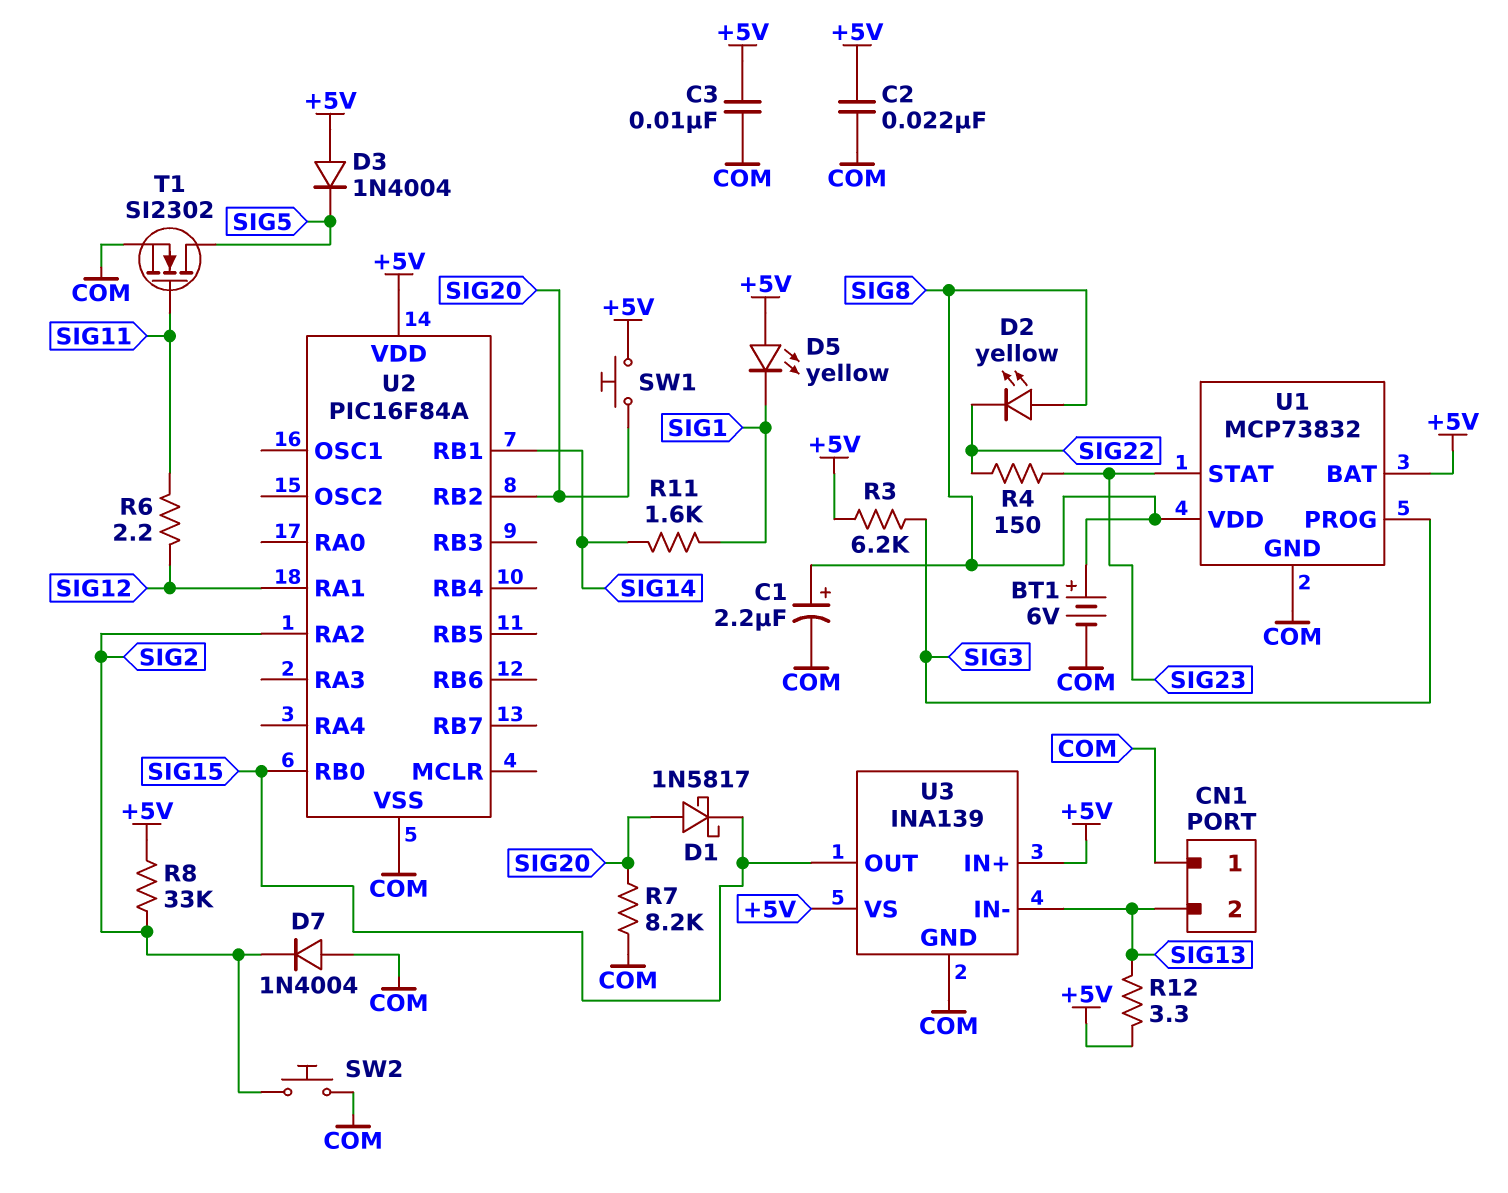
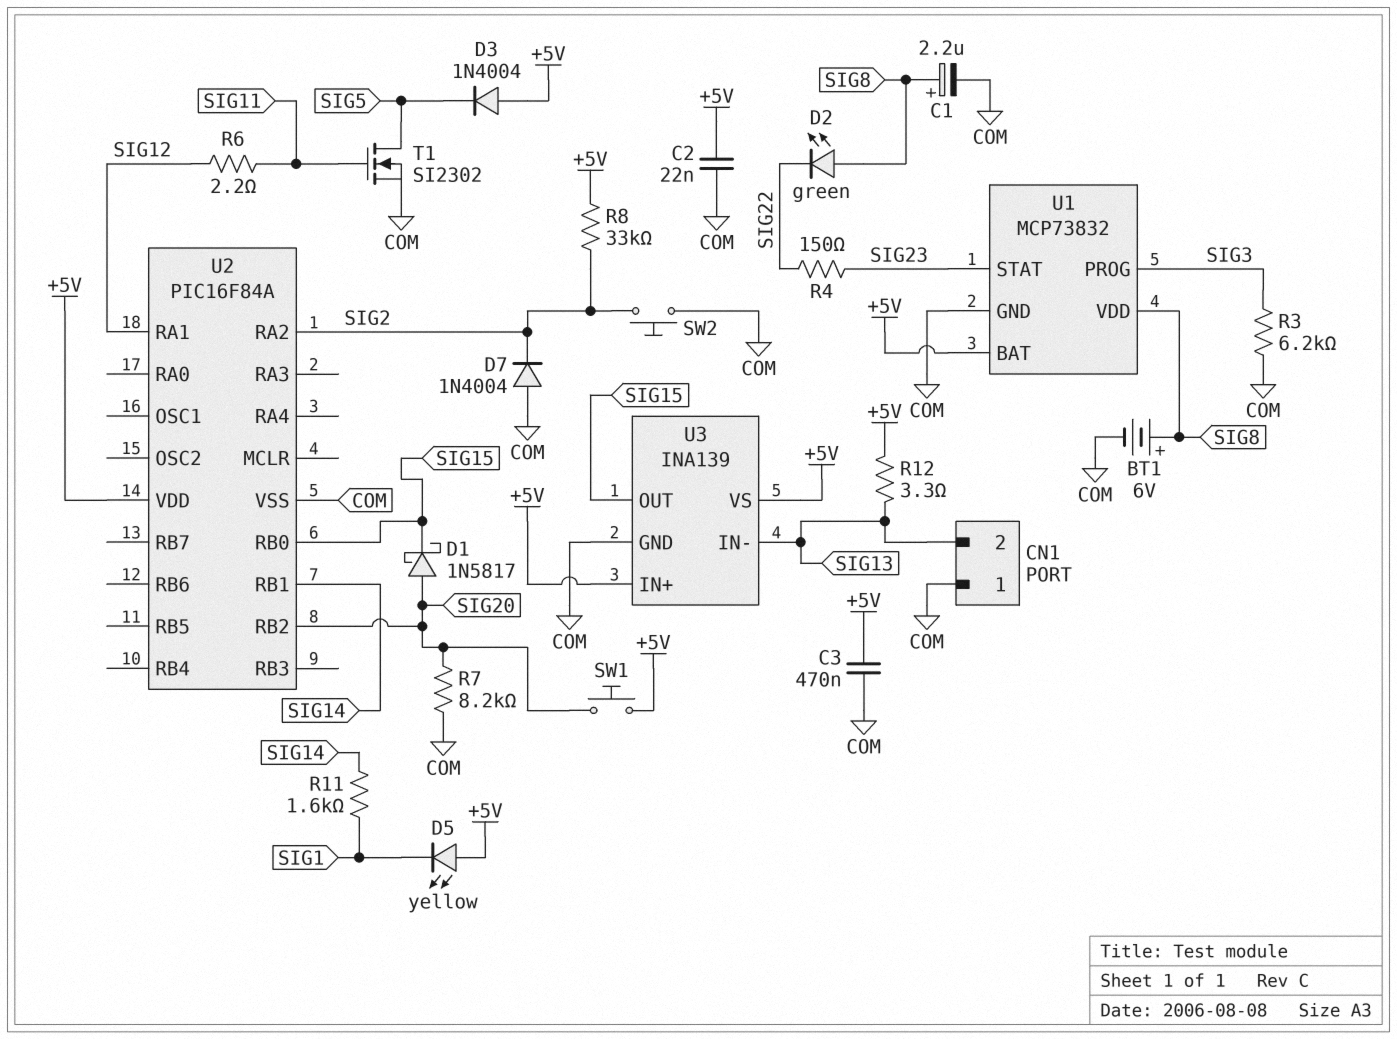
C3: 10nF (+5V, COM) -> 470nF (+5V, COM)
D2: LED yellow (A SIG8, K SIG22) -> LED green (A SIG8, K SIG22)
R3: 6.2k (+5V, SIG3) -> 6.2k (COM, SIG3)

